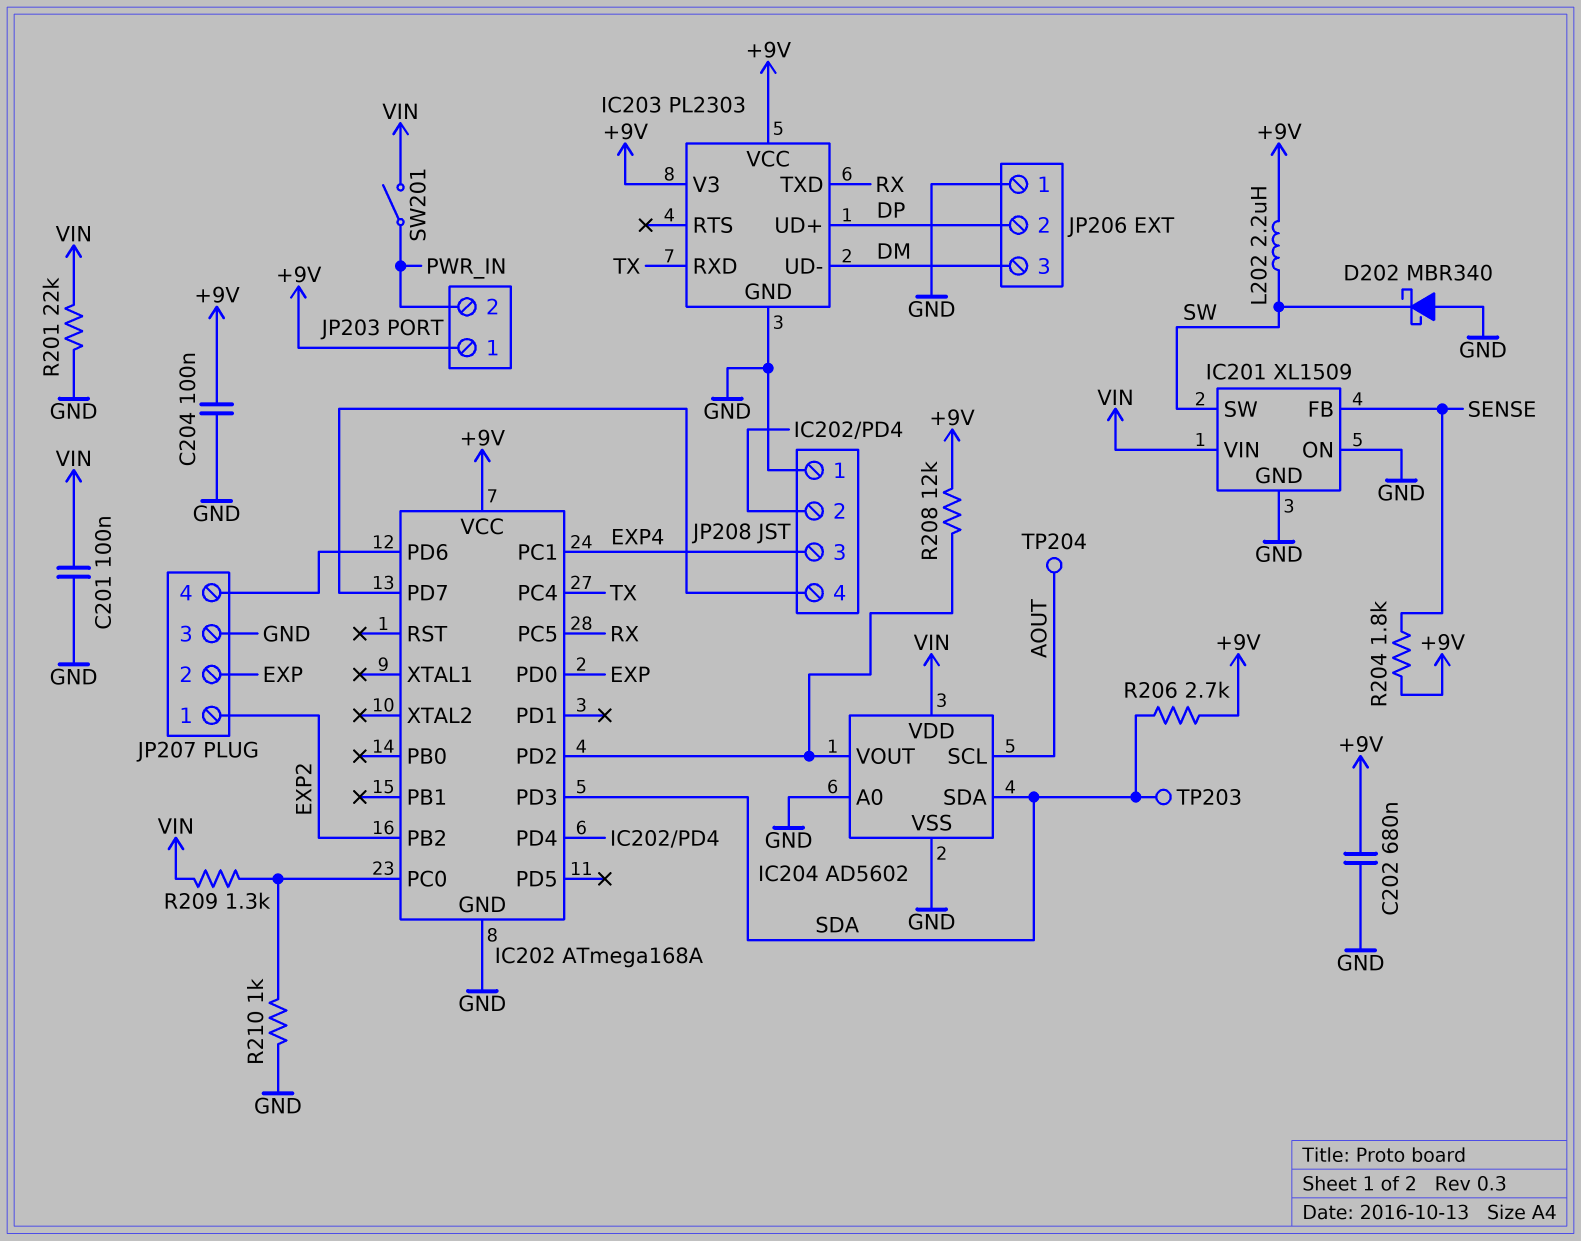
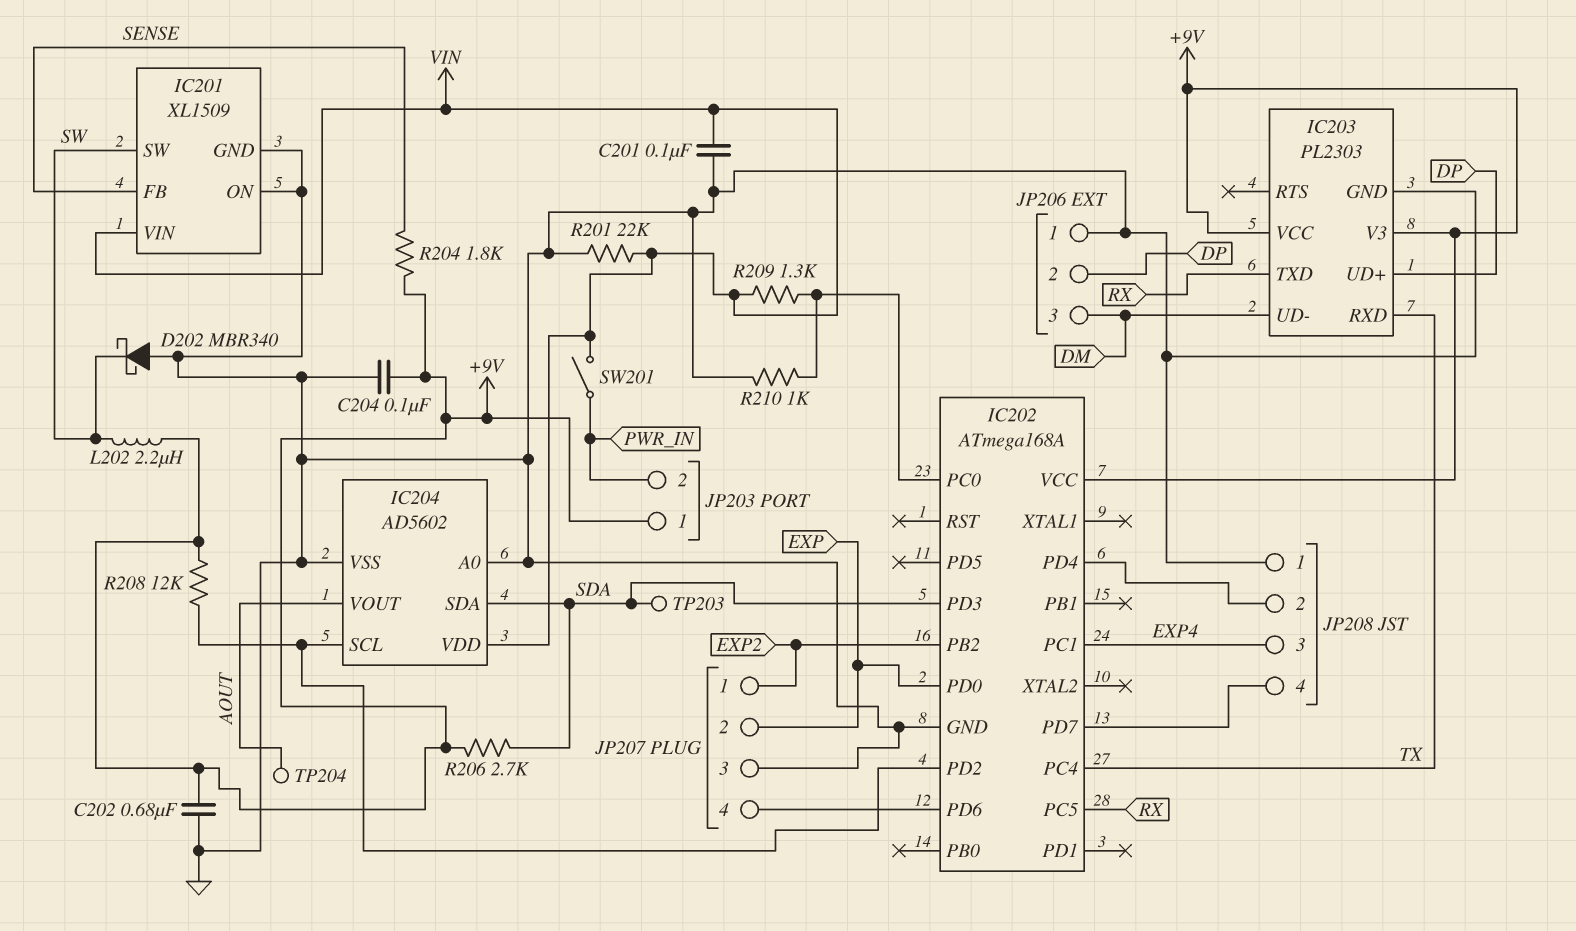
IC204 pin SCL: AOUT -> IC202/PD2
IC204 pin VOUT: IC202/PD2 -> AOUT

